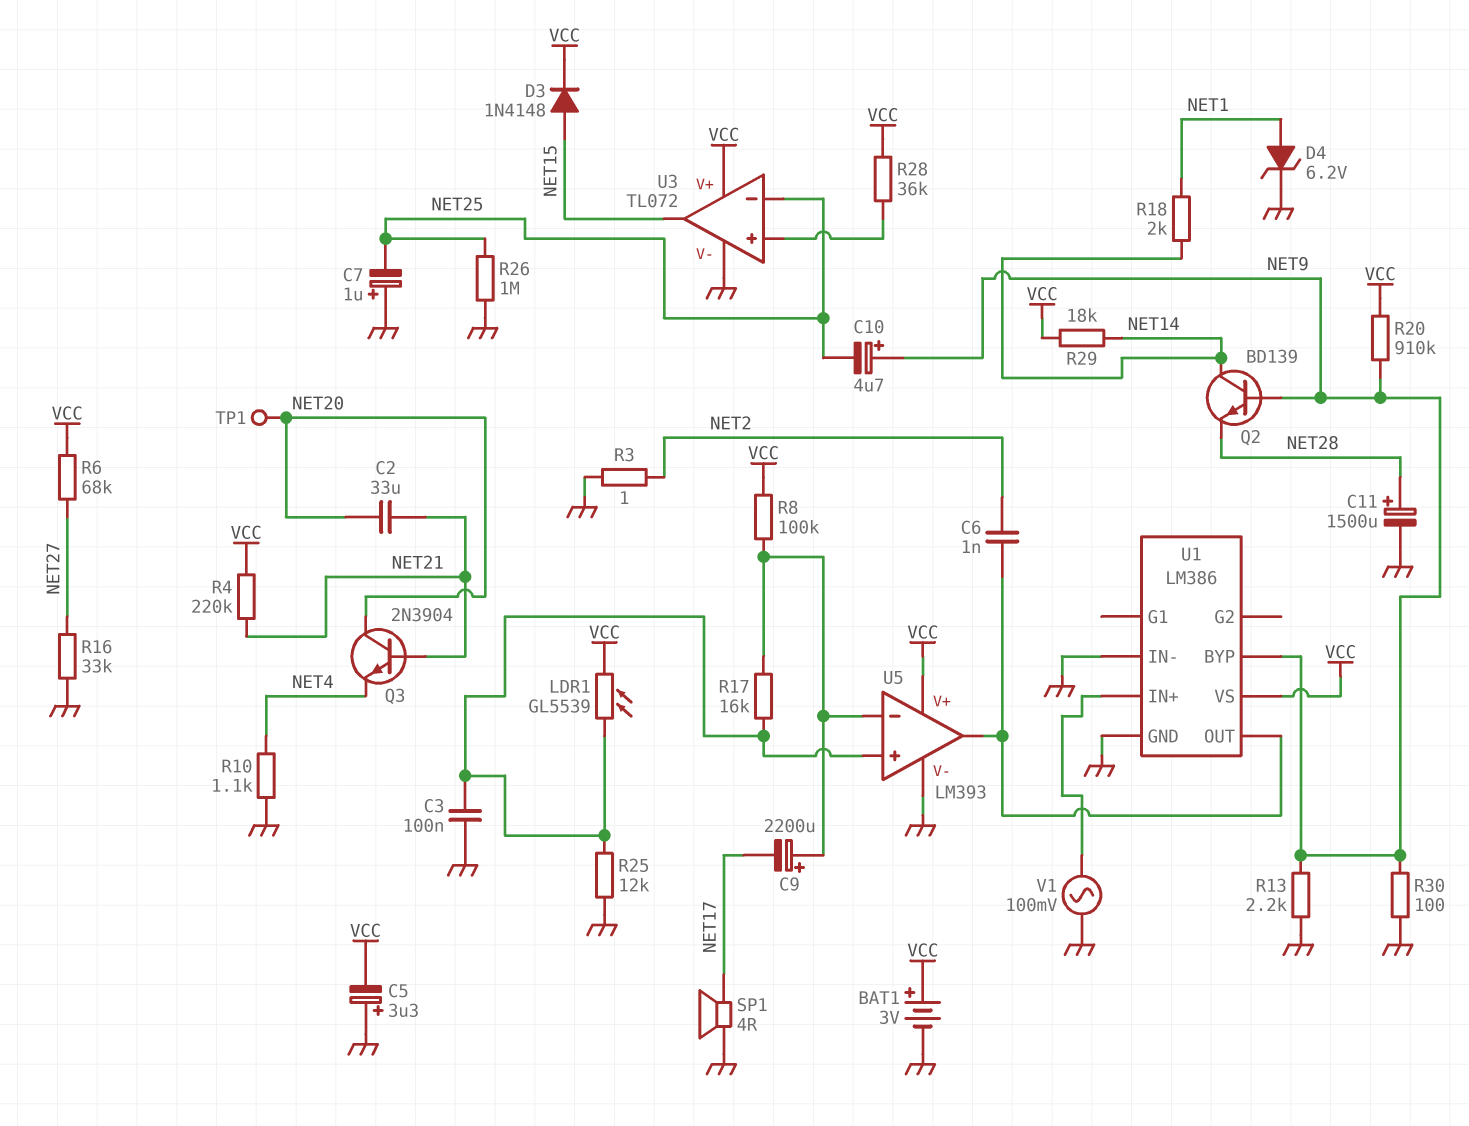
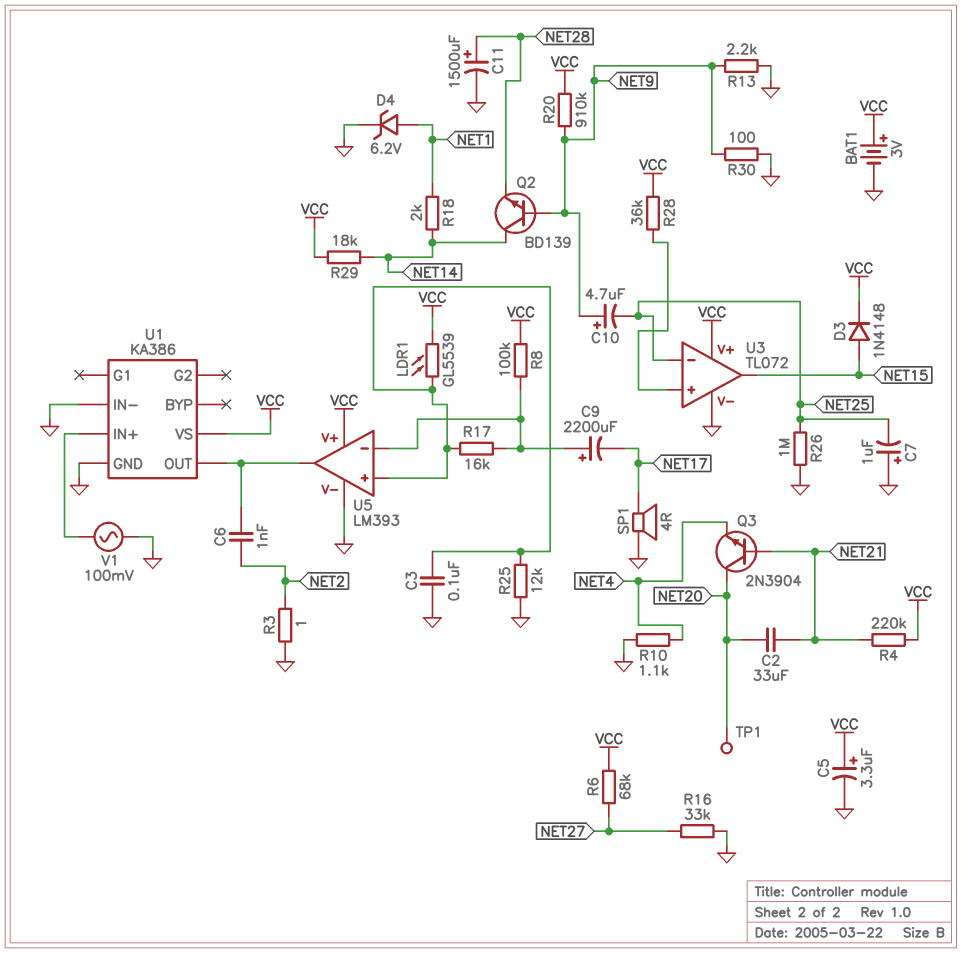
C5: 3.3uF (plus GND, minus VCC) -> 3.3uF (plus VCC, minus GND)
U1: LM386 -> KA386
U1 pin BYP: NET9 -> none

